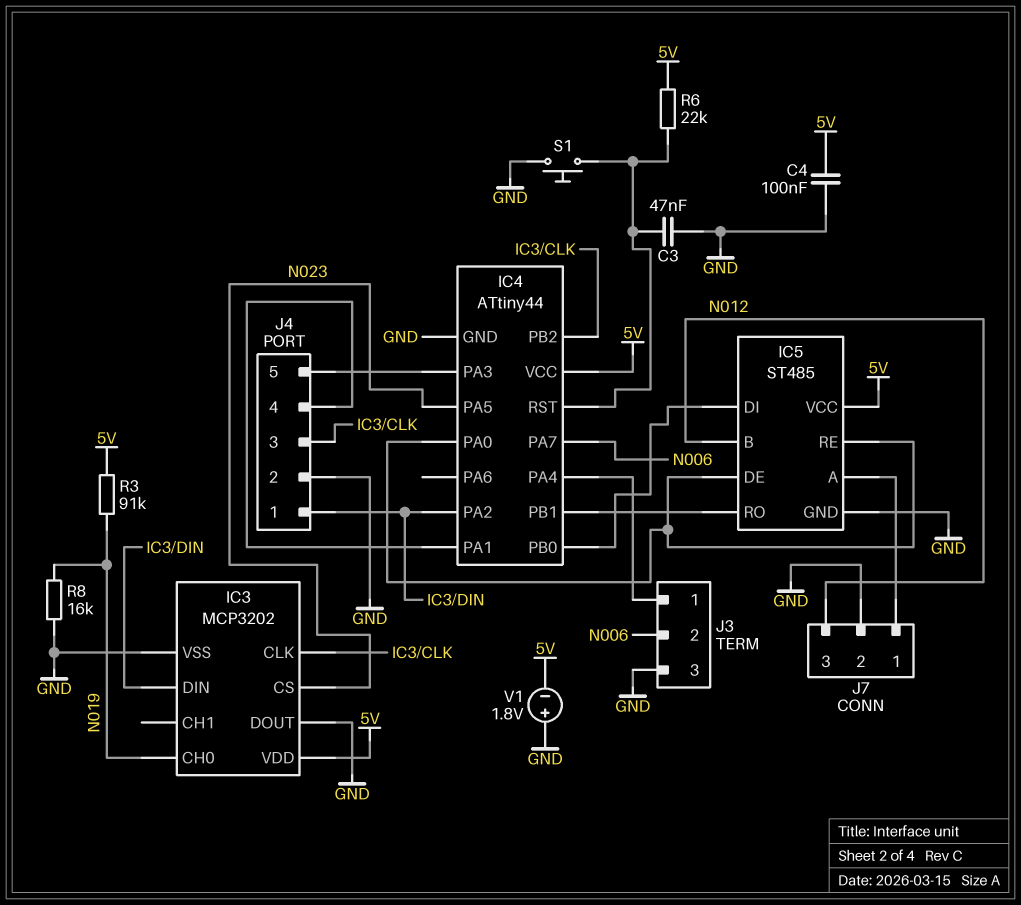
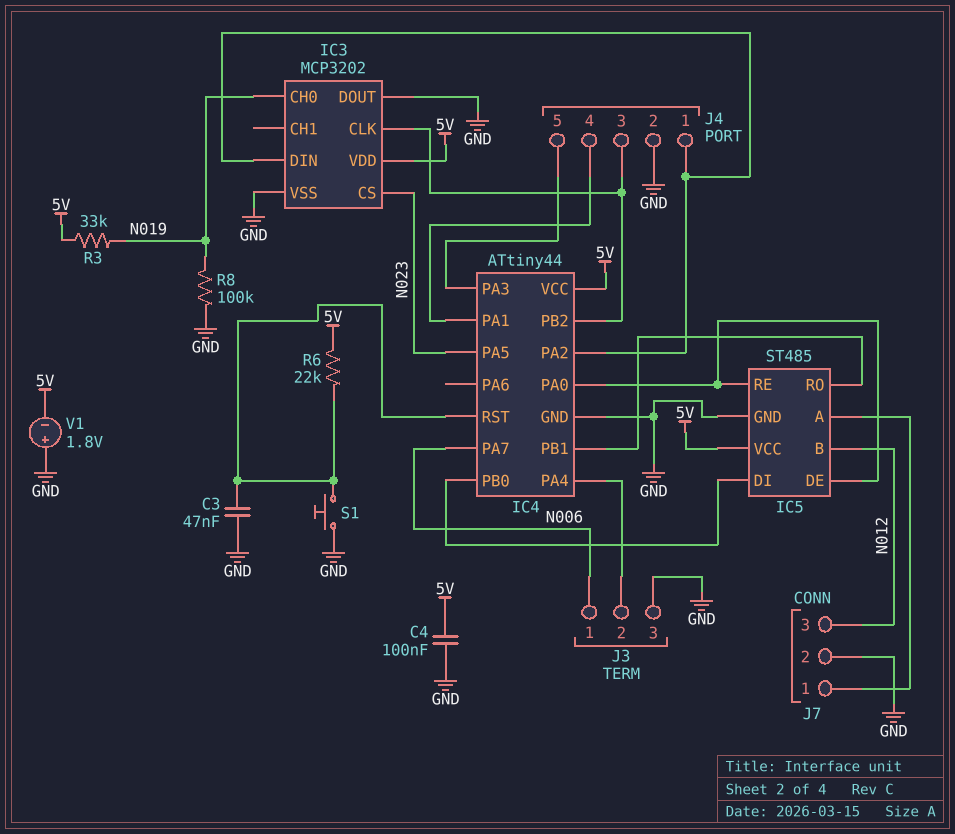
J3 pin 1: IC4/PA4 -> N006
J3 pin 2: N006 -> IC4/PA4
R3: 91k (5V, N019) -> 33k (5V, N019)
R8: 16k (GND, N019) -> 100k (GND, N019)

